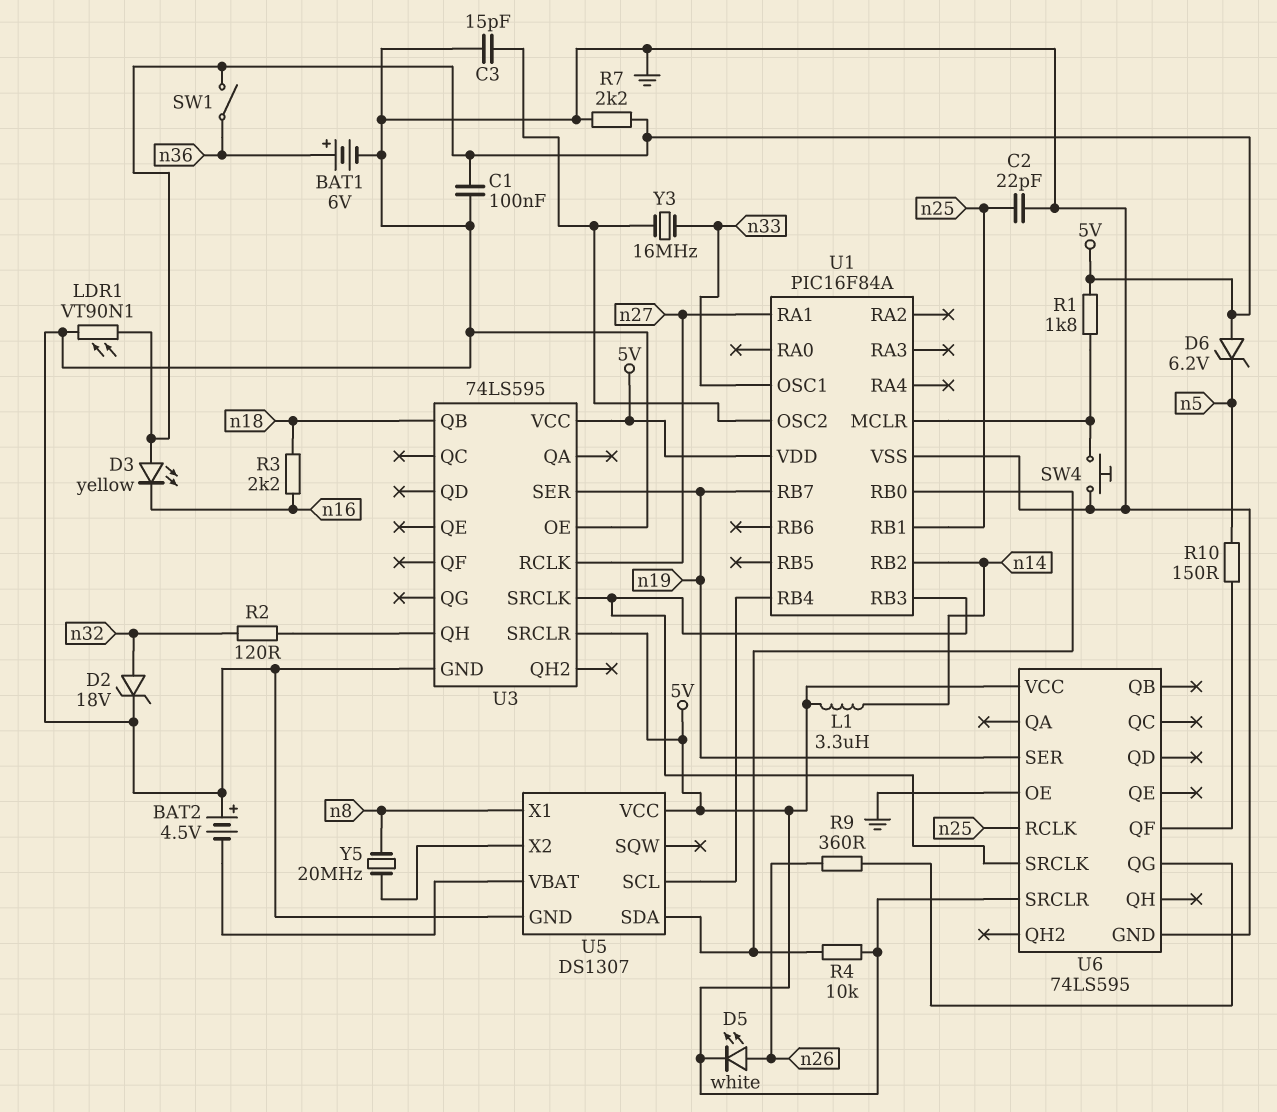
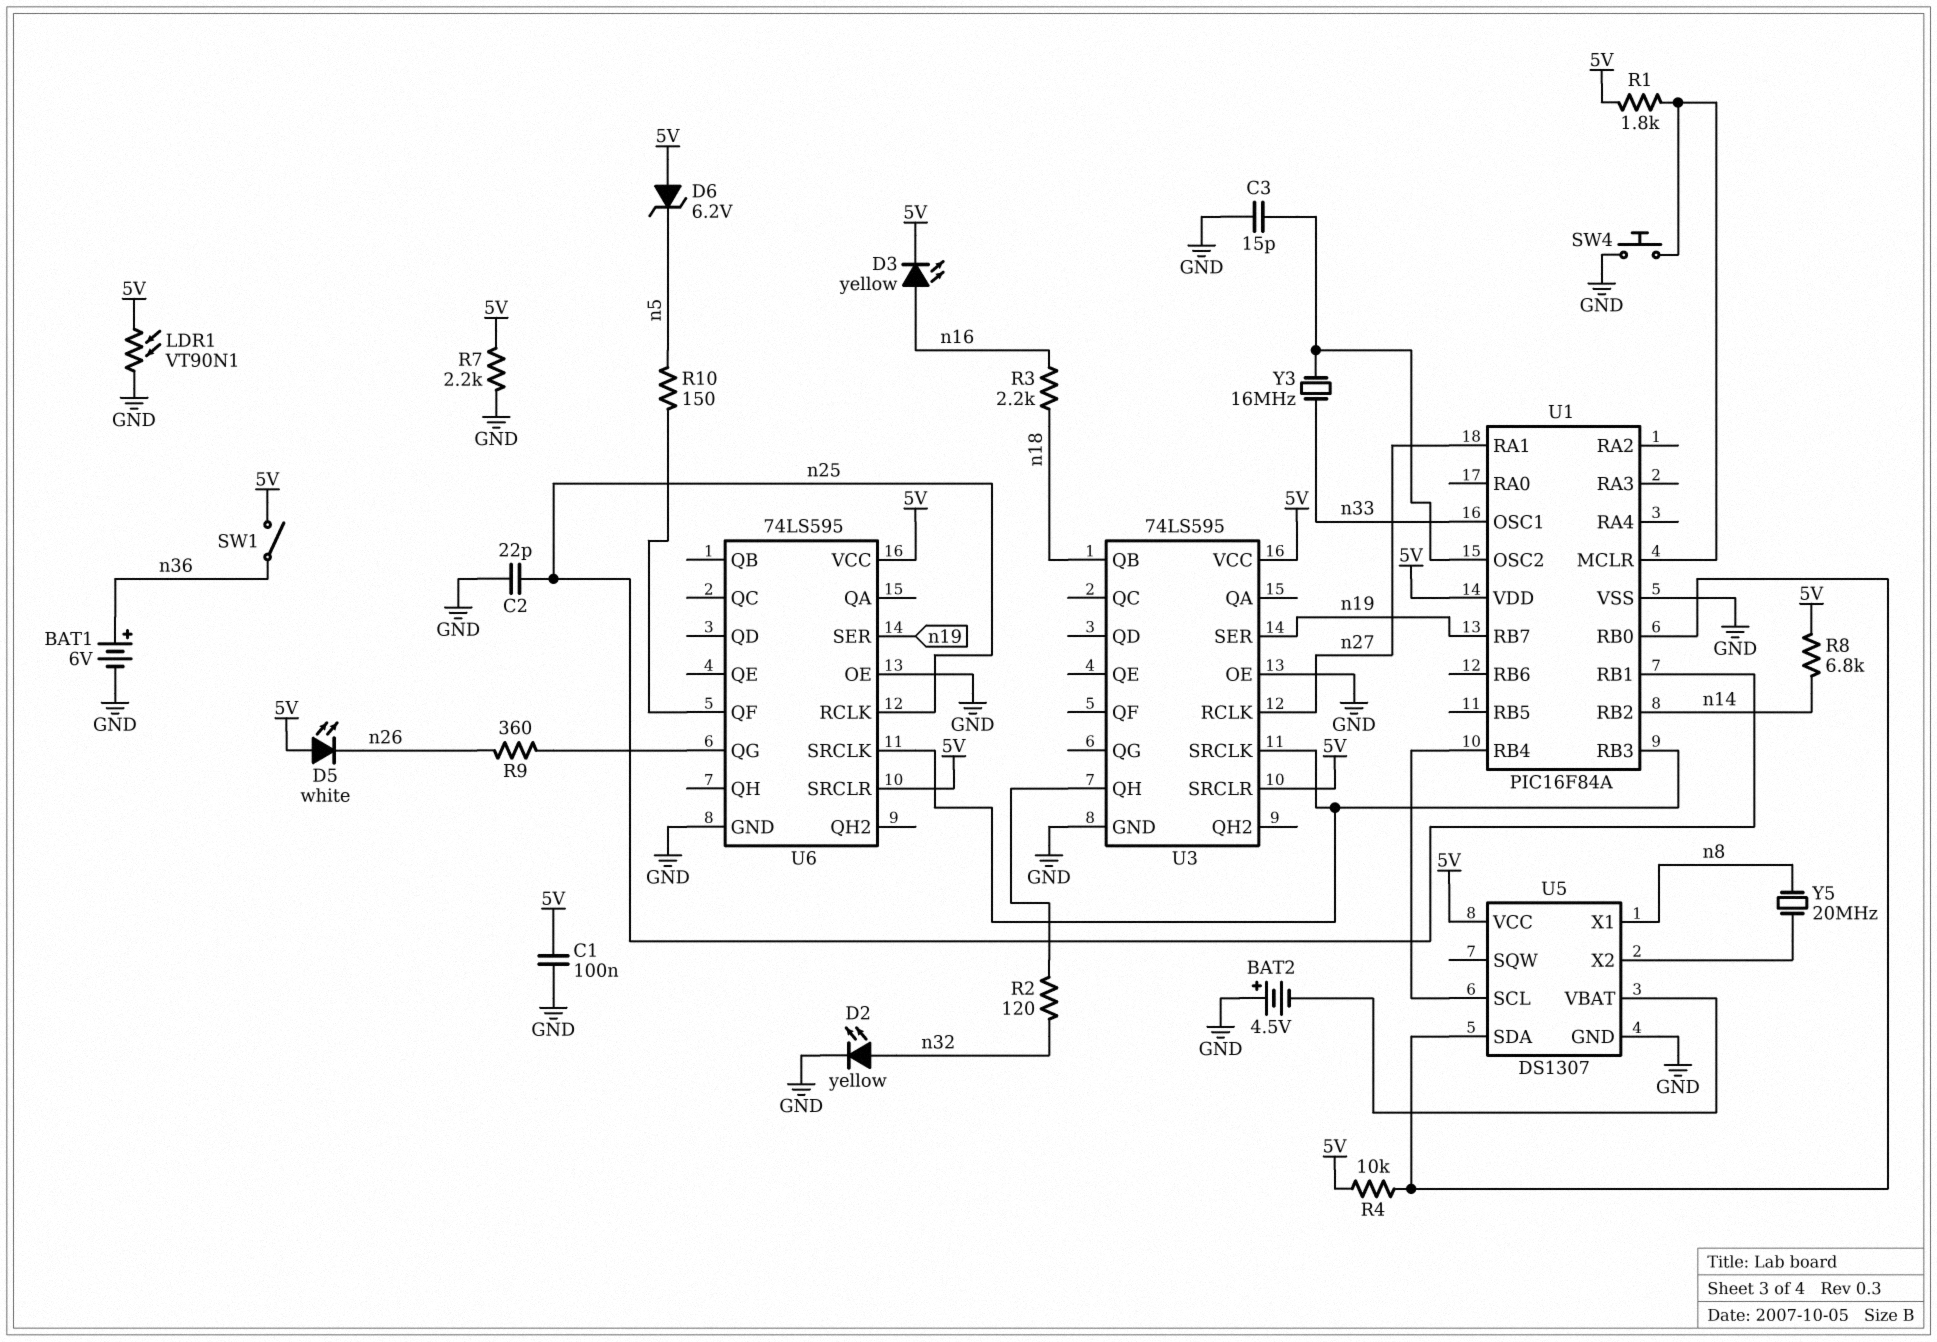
D2: zener 18V (A n32, K GND) -> LED yellow (A n32, K GND)
D3: LED yellow (A 5V, K n16) -> LED yellow (A n16, K 5V)
D5: LED white (A n26, K 5V) -> LED white (A 5V, K n26)
L1: 3.3uH (5V, n14) -> none
R8: none -> 6.8k (5V, n14)

